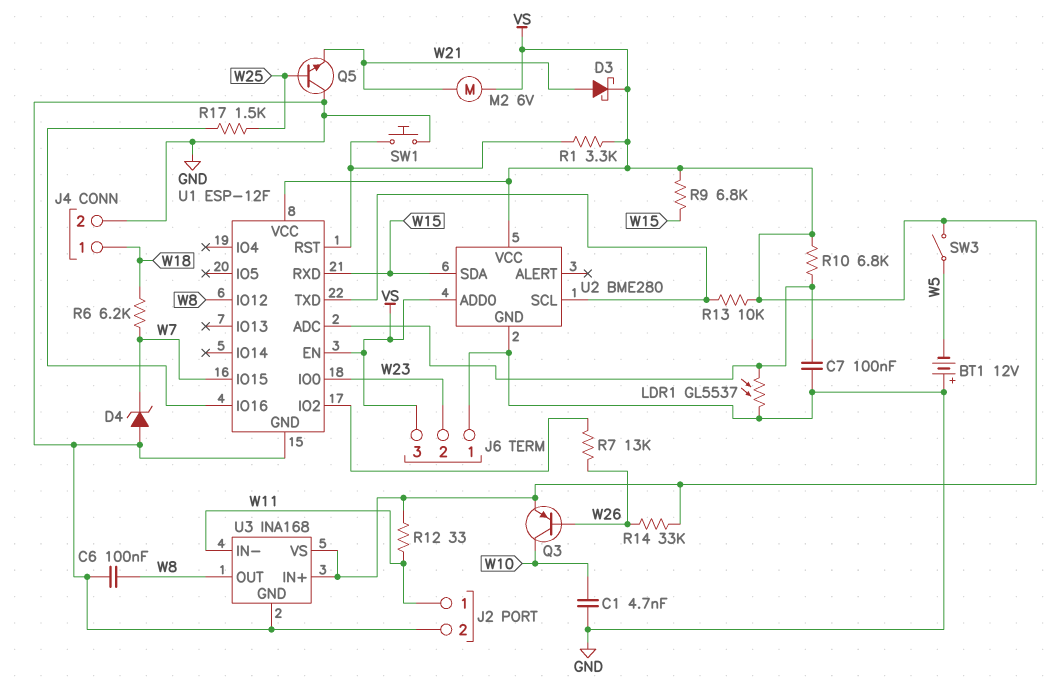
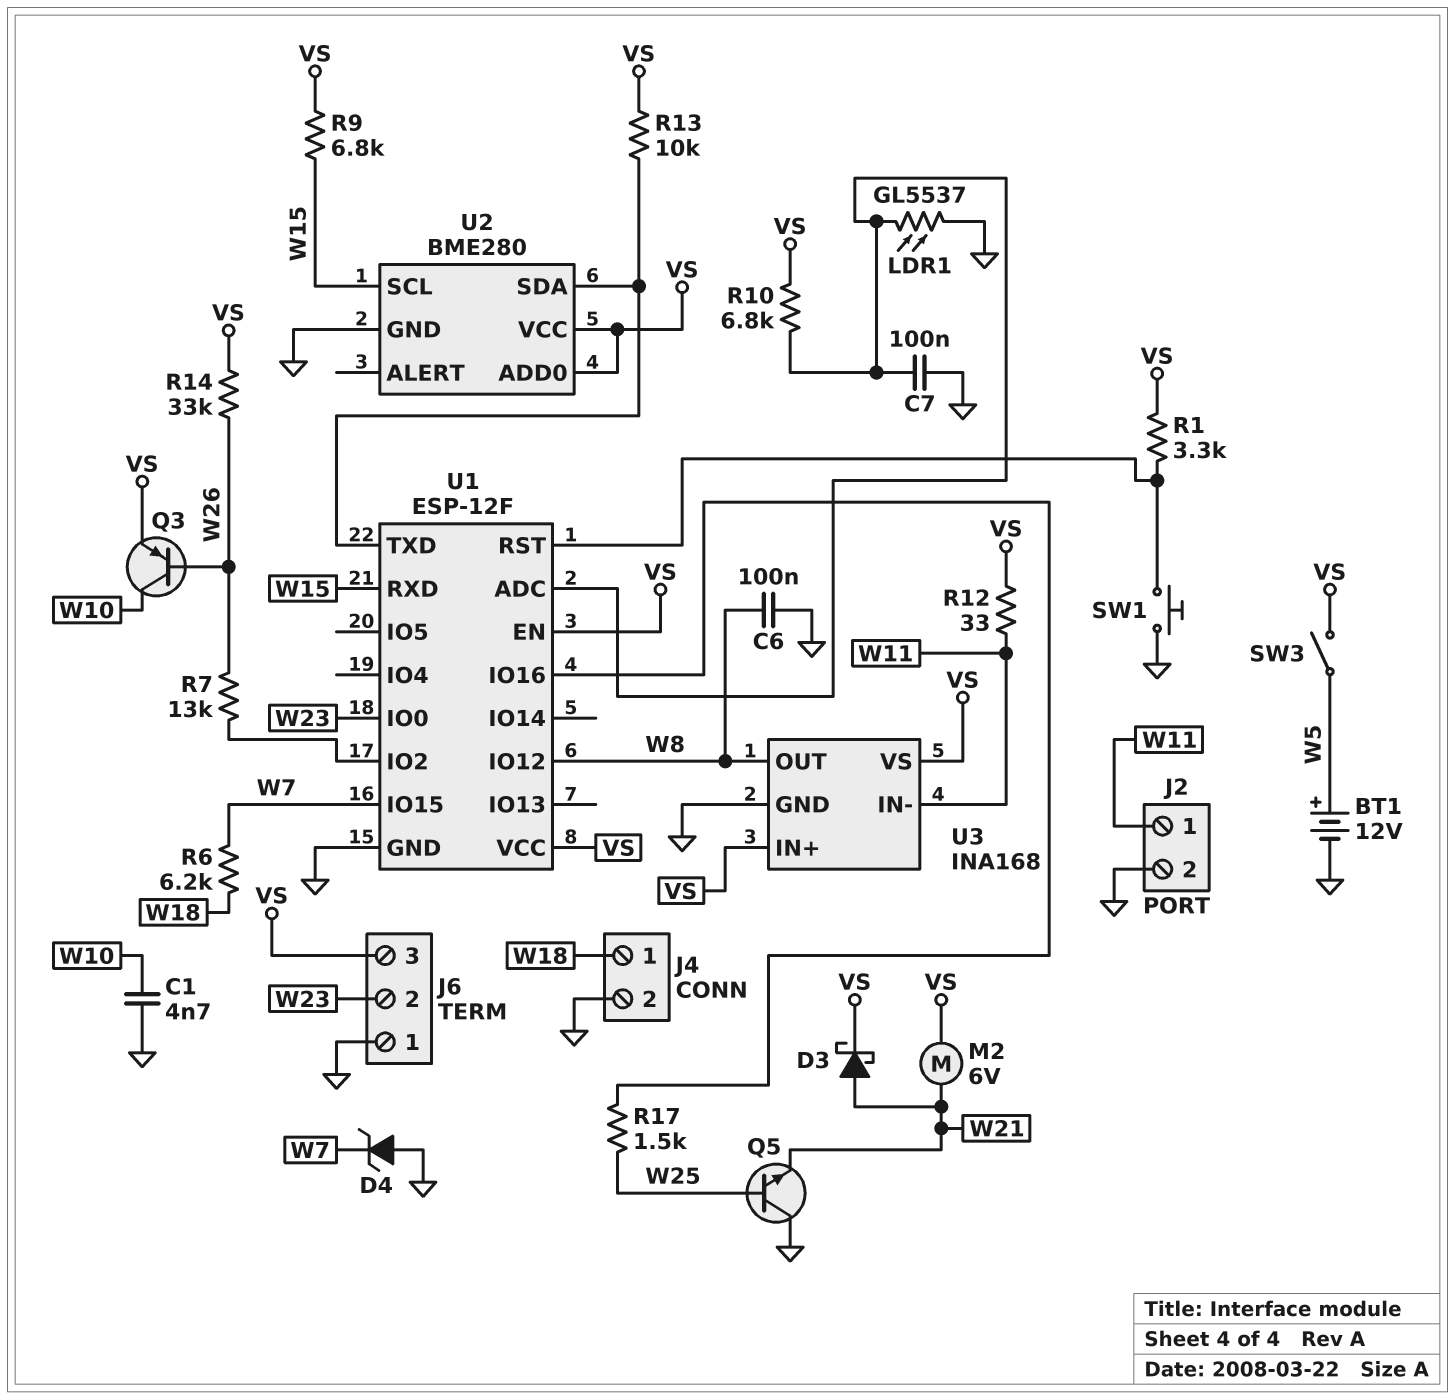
BT1: 12V (plus GND, minus W5) -> 12V (plus W5, minus GND)
U2 pin SCL: U1/TXD -> W15
U2 pin SDA: W15 -> U1/TXD

